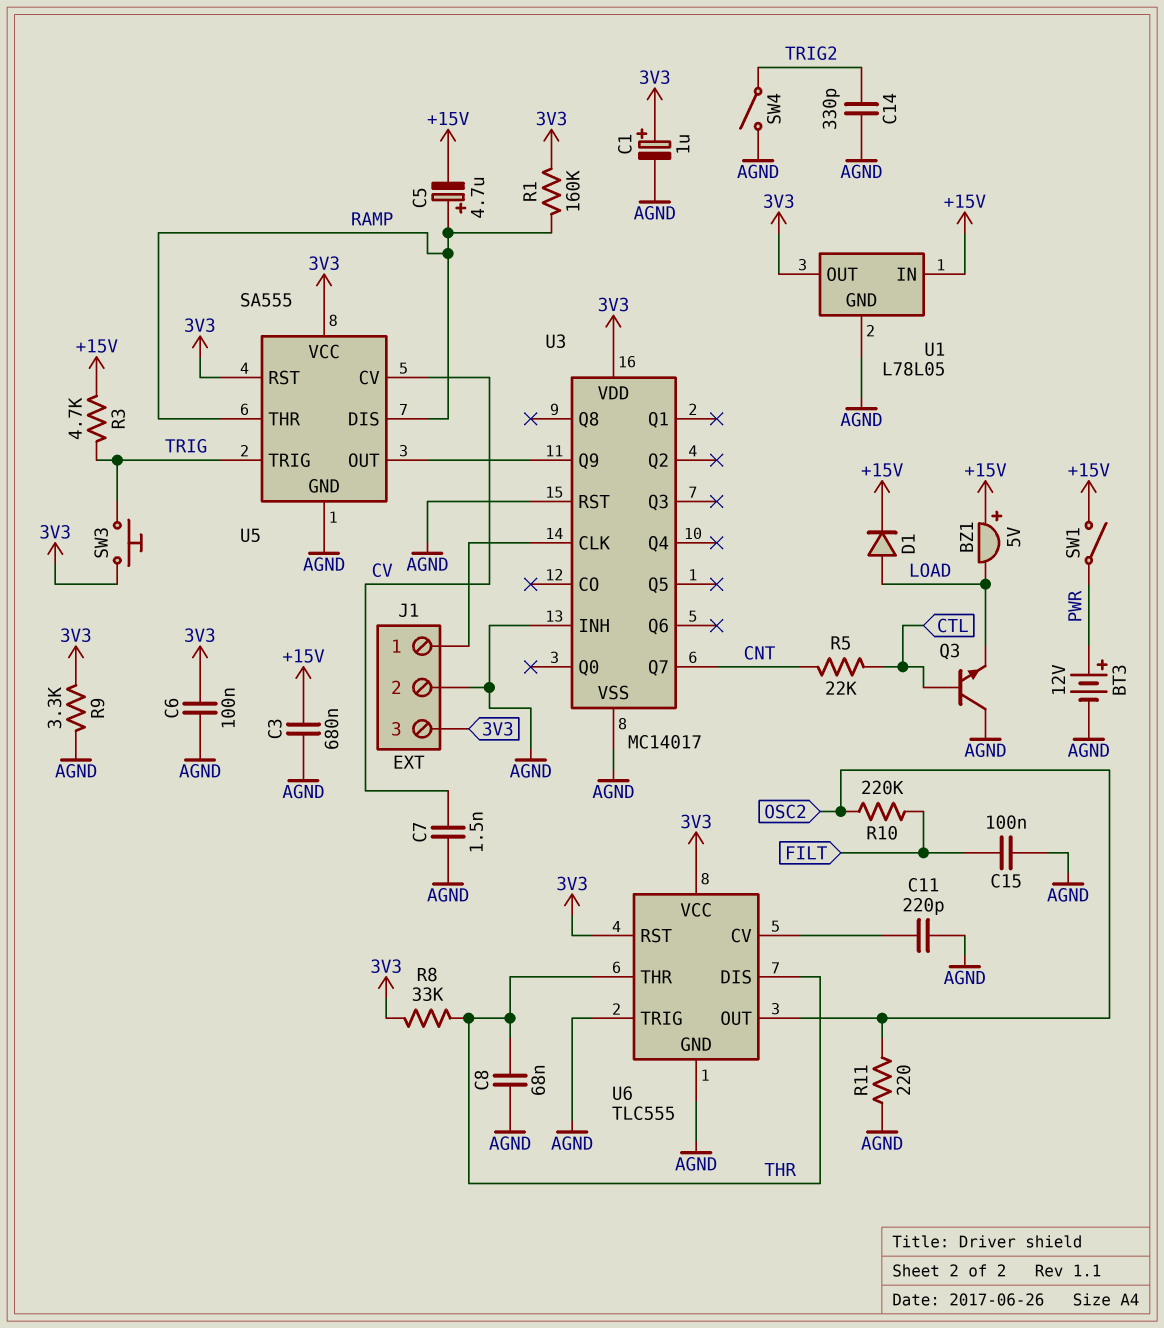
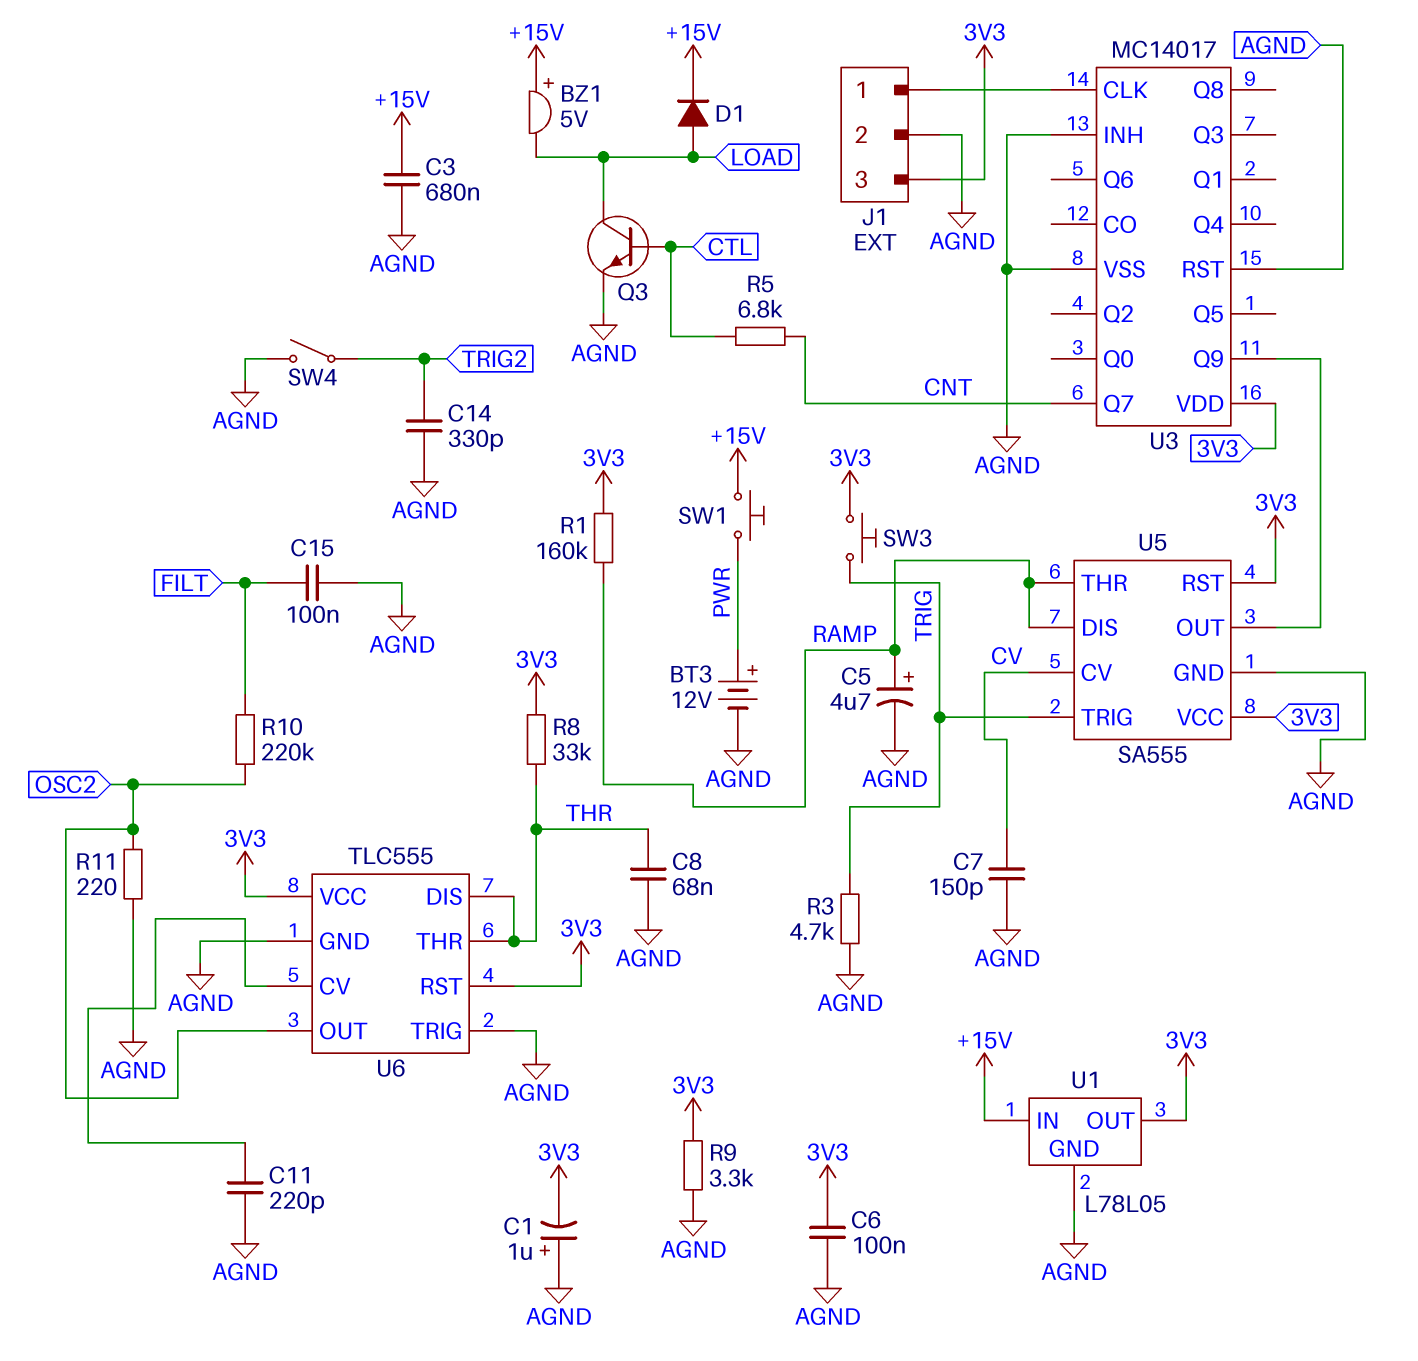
C1: 1uF (plus 3V3, minus AGND) -> 1uF (plus AGND, minus 3V3)
C5: 4.7uF (plus RAMP, minus +15V) -> 4.7uF (plus RAMP, minus AGND)
C7: 1.5nF (AGND, CV) -> 150pF (AGND, CV)
Q3: NPN (B CTL, C AGND, E LOAD) -> NPN (B CTL, C LOAD, E AGND)
R3: 4.7k (+15V, TRIG) -> 4.7k (AGND, TRIG)
R5: 22k (CNT, CTL) -> 6.8k (CNT, CTL)
SW1: switch (+15V, PWR) -> button (+15V, PWR)

